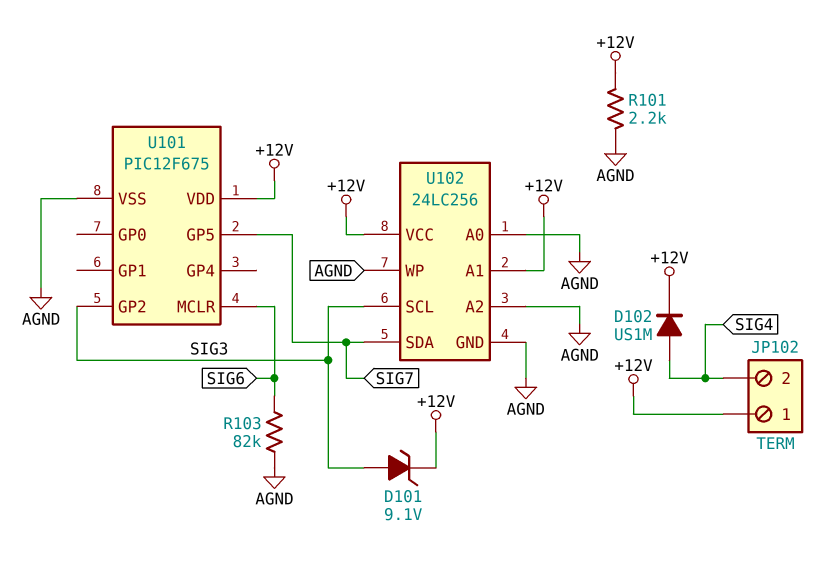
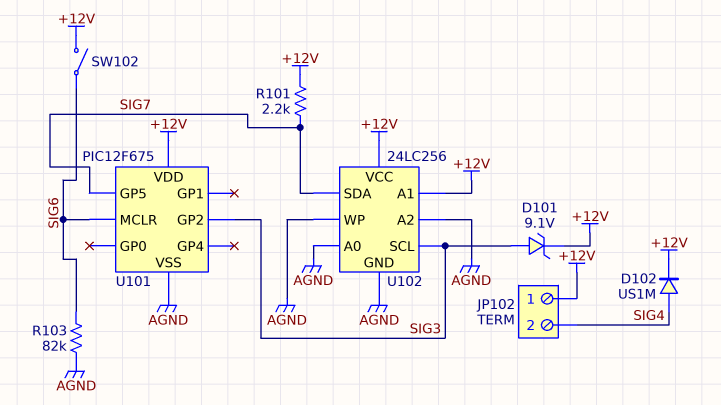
R101: 2.2k (+12V, AGND) -> 2.2k (+12V, SIG7)
SW102: none -> switch (+12V, SIG6)

